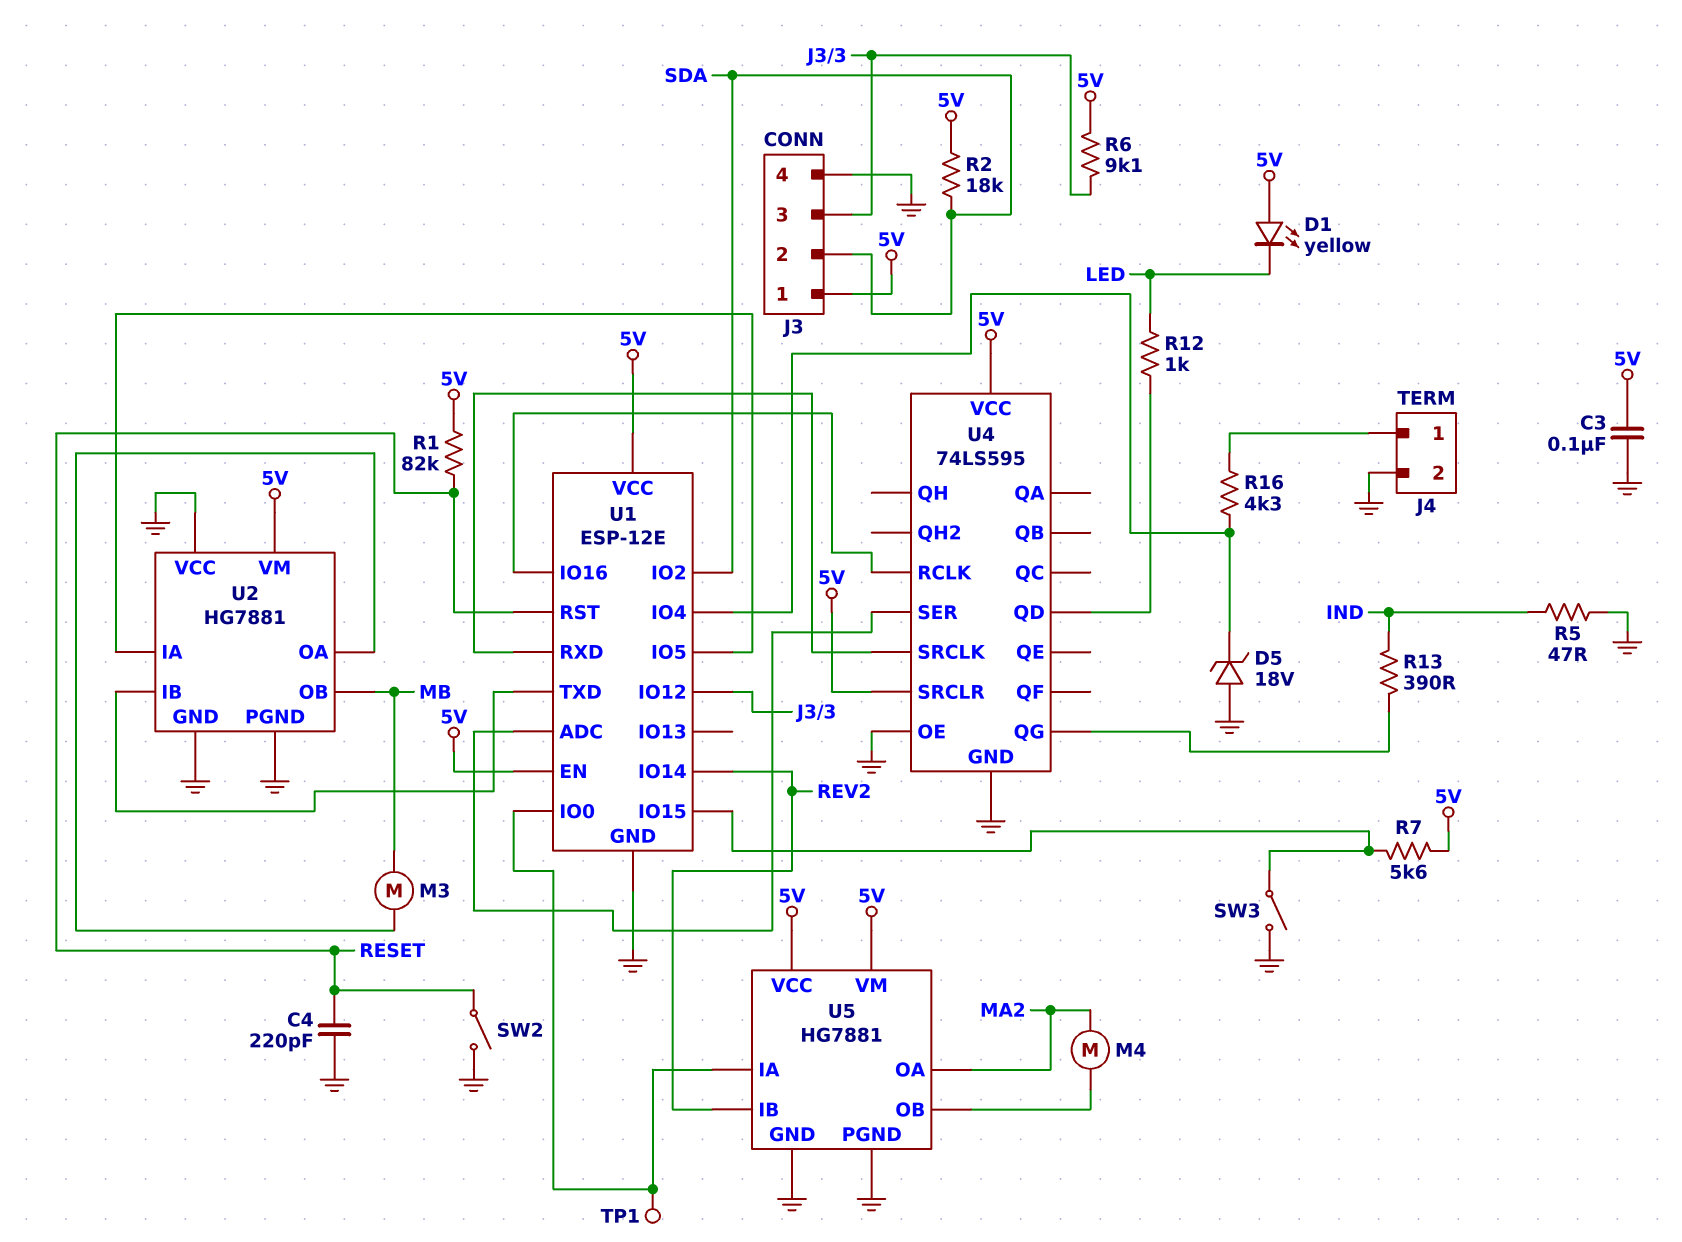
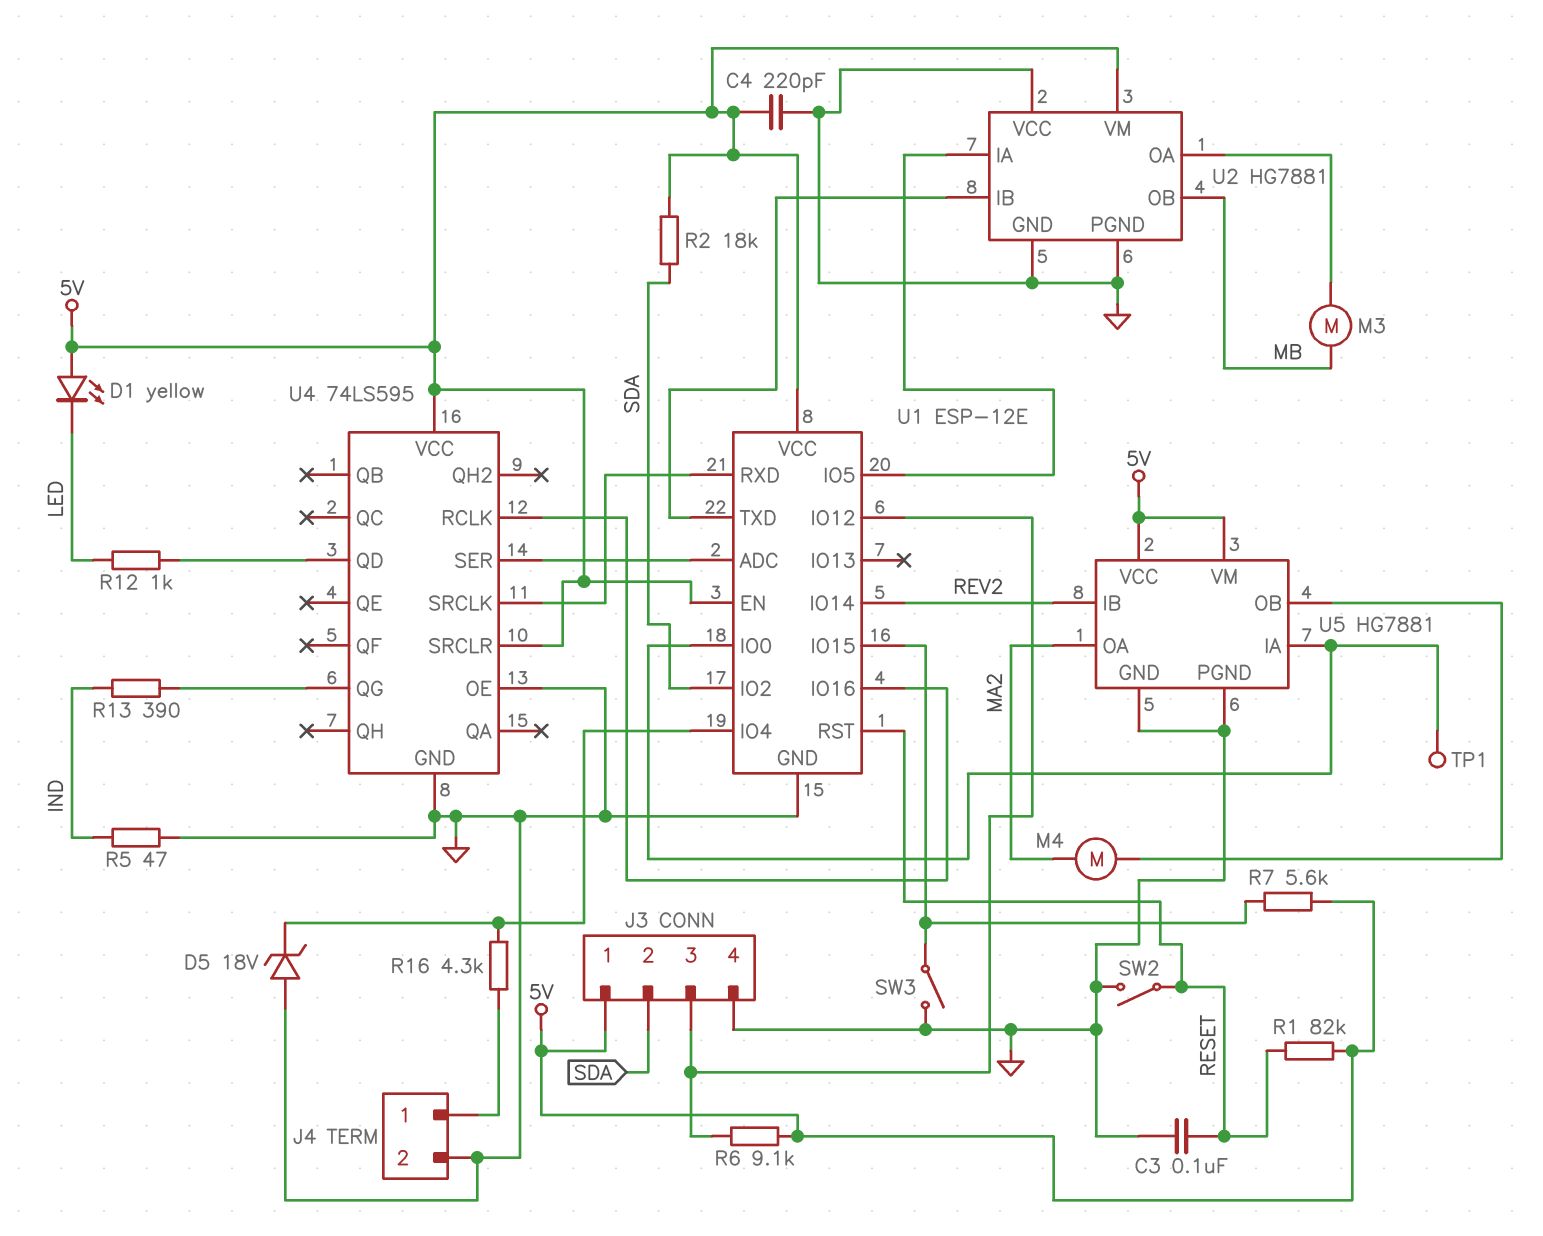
C3: 100nF (5V, GND) -> 100nF (GND, RESET)
C4: 220pF (GND, RESET) -> 220pF (5V, GND)

